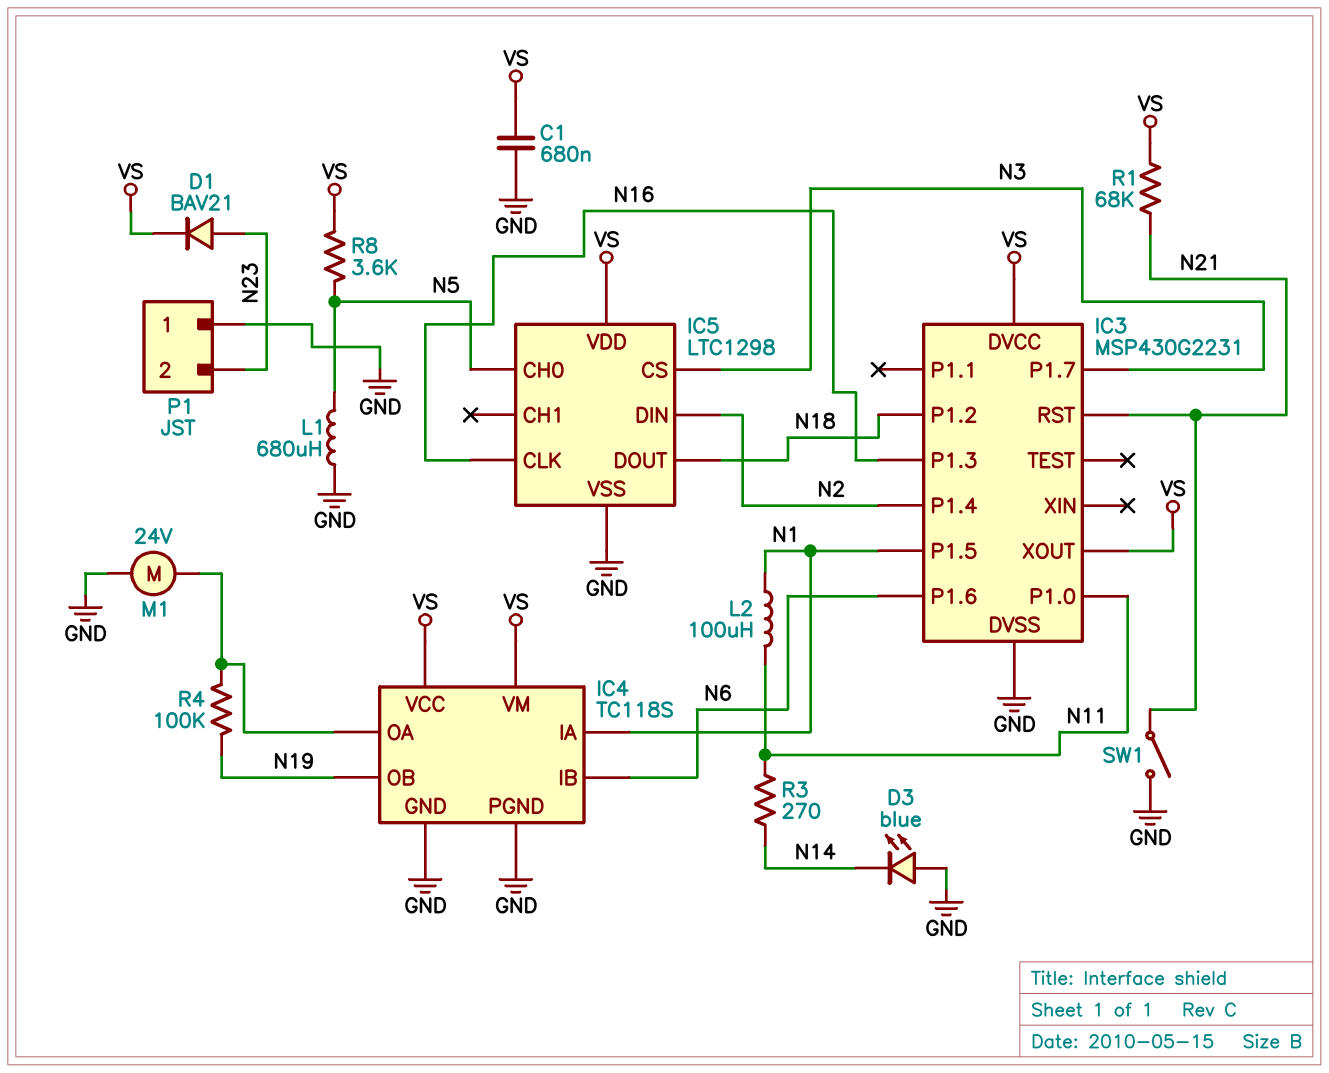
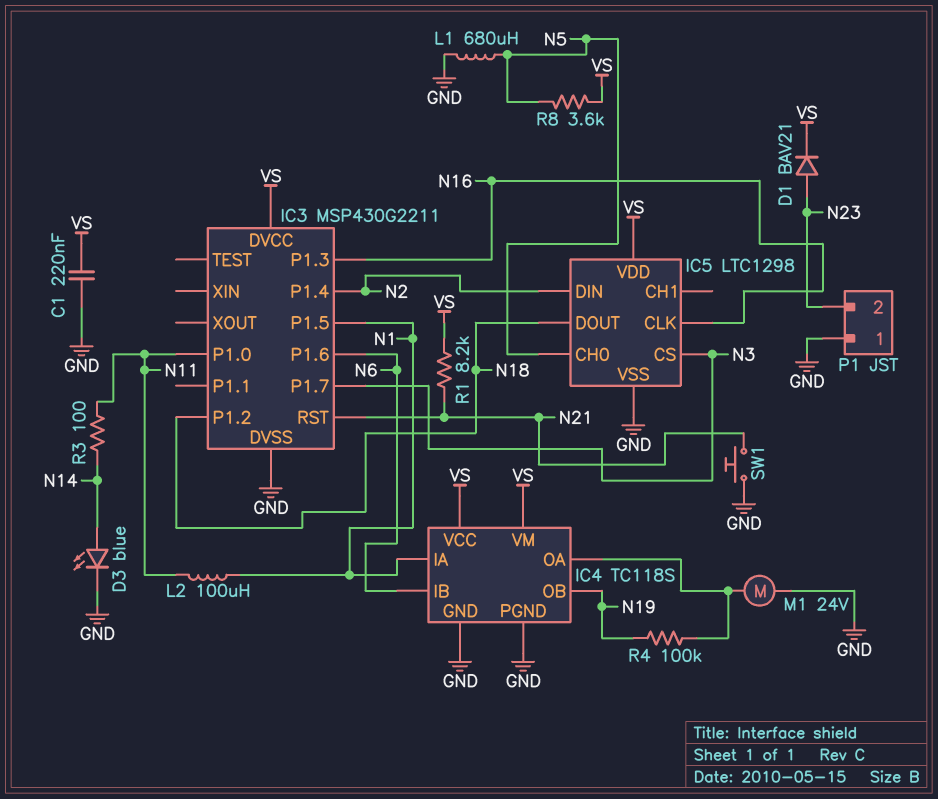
C1: 680nF (GND, VS) -> 220nF (GND, VS)
D3: LED blue (A GND, K N14) -> LED blue (A N14, K GND)
IC3: MSP430G2231 -> MSP430G2211
IC3 pin XOUT: VS -> none
R1: 68k (N21, VS) -> 8.2k (N21, VS)
R3: 270 (N11, N14) -> 100 (N11, N14)
SW1: switch (GND, N21) -> button (GND, N21)

